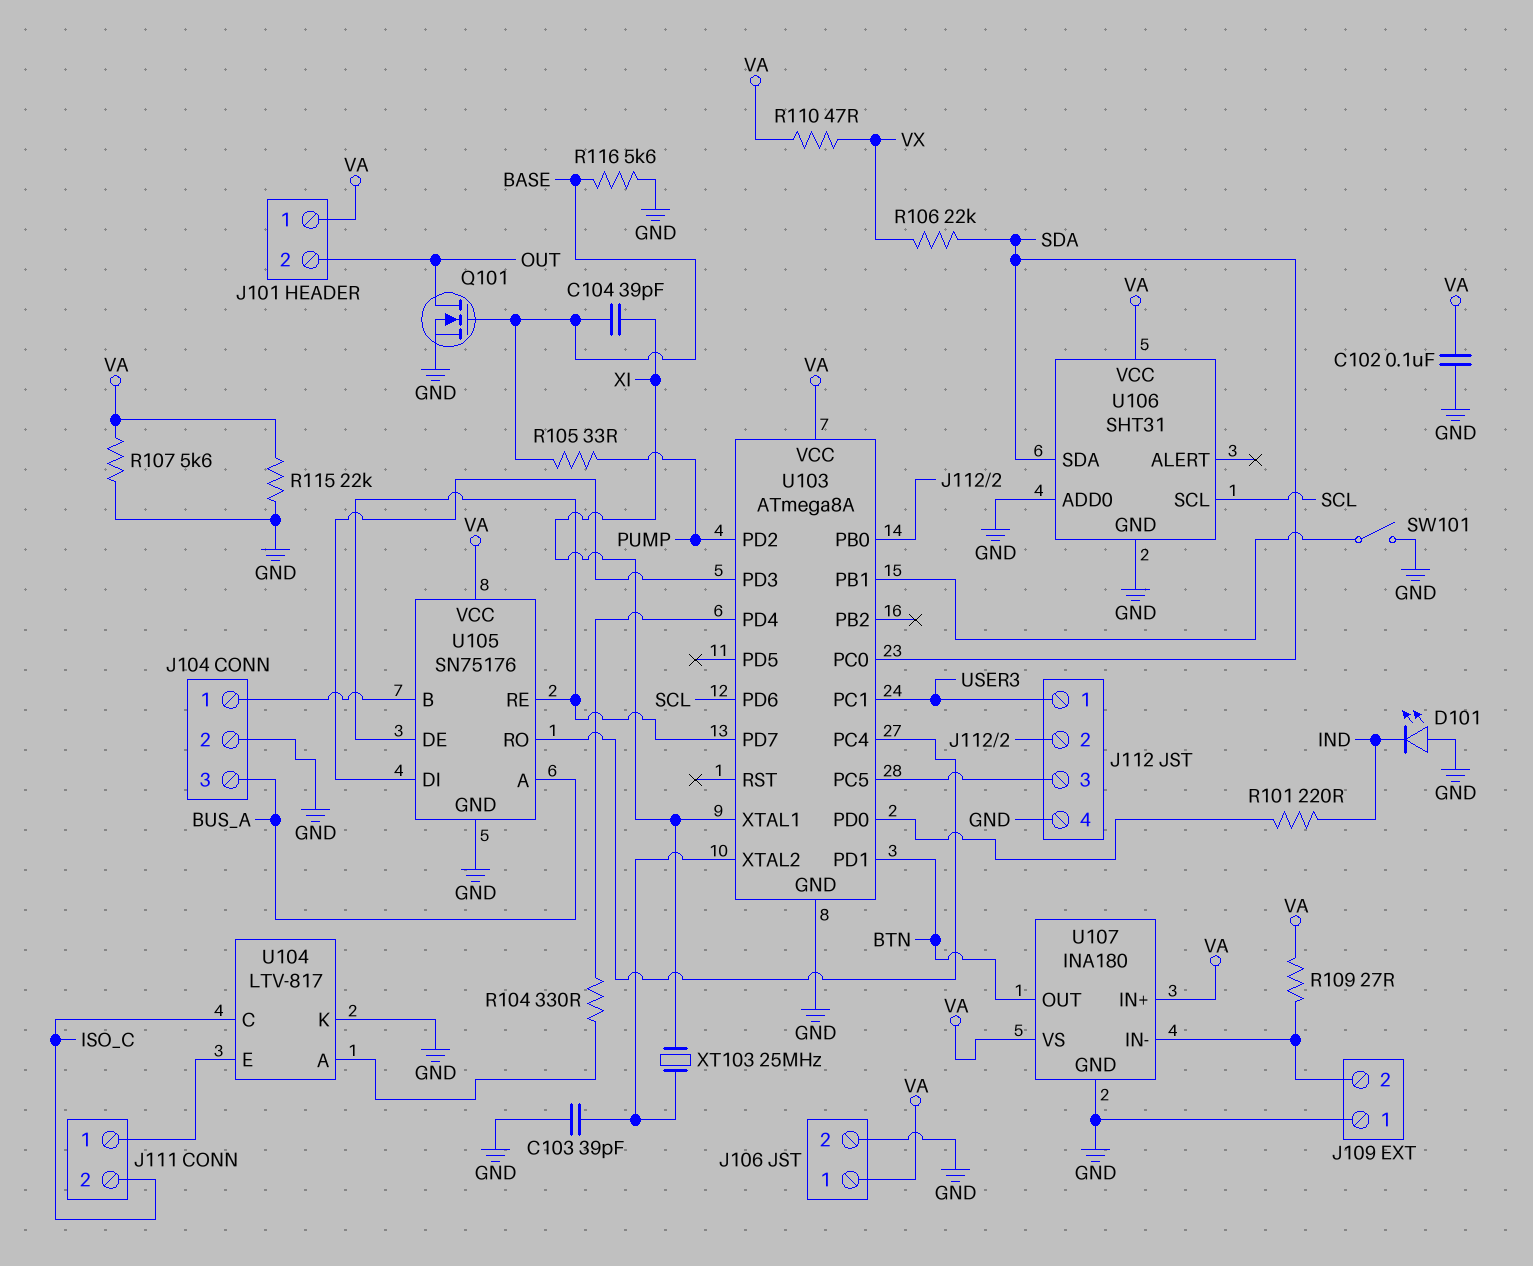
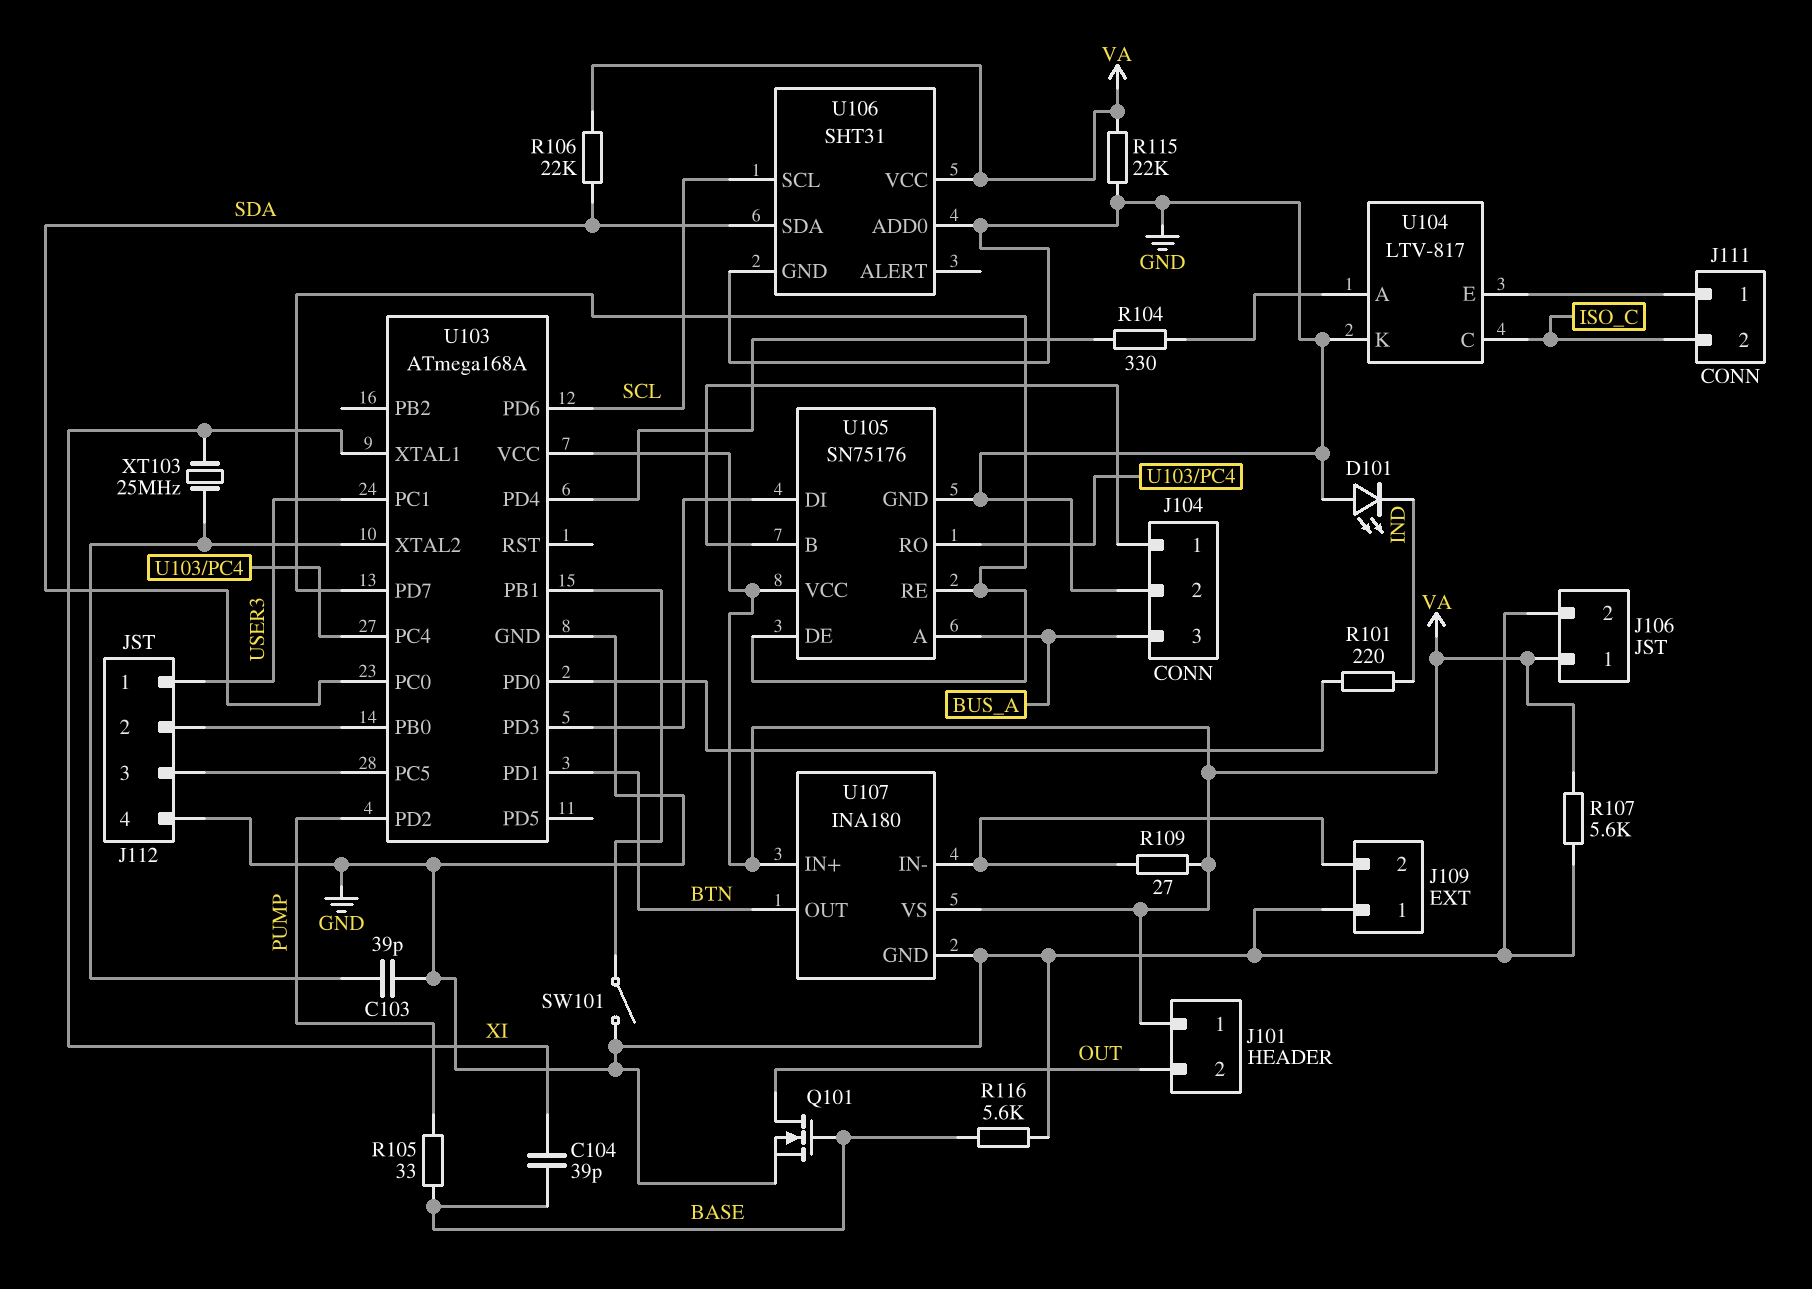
C102: 100nF (GND, VA) -> none
R106: 22k (SDA, VX) -> 22k (SDA, VA)
R110: 47 (VA, VX) -> none
U103: ATmega8A -> ATmega168A

